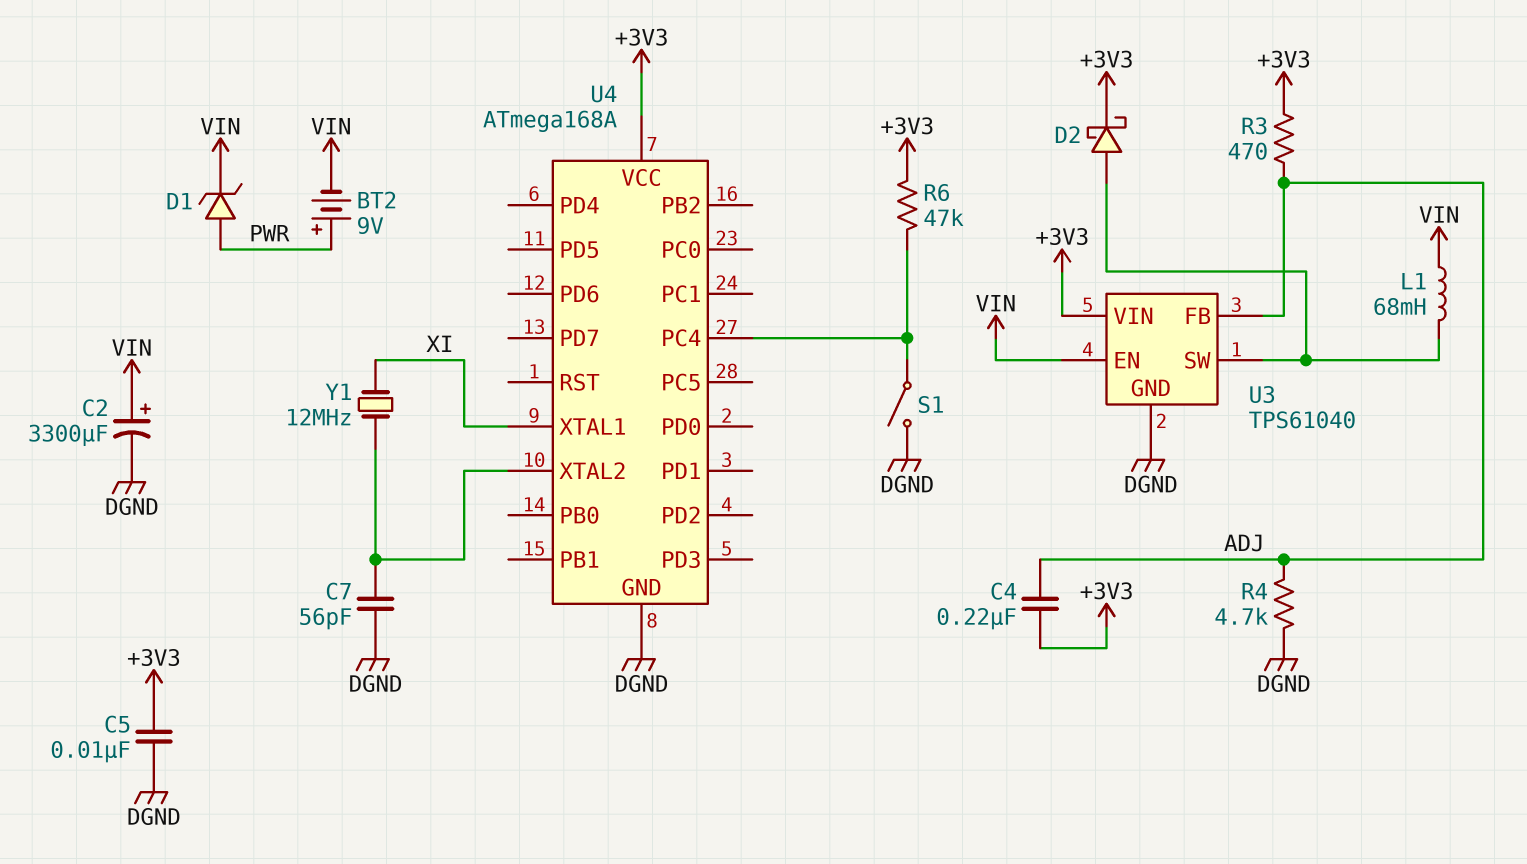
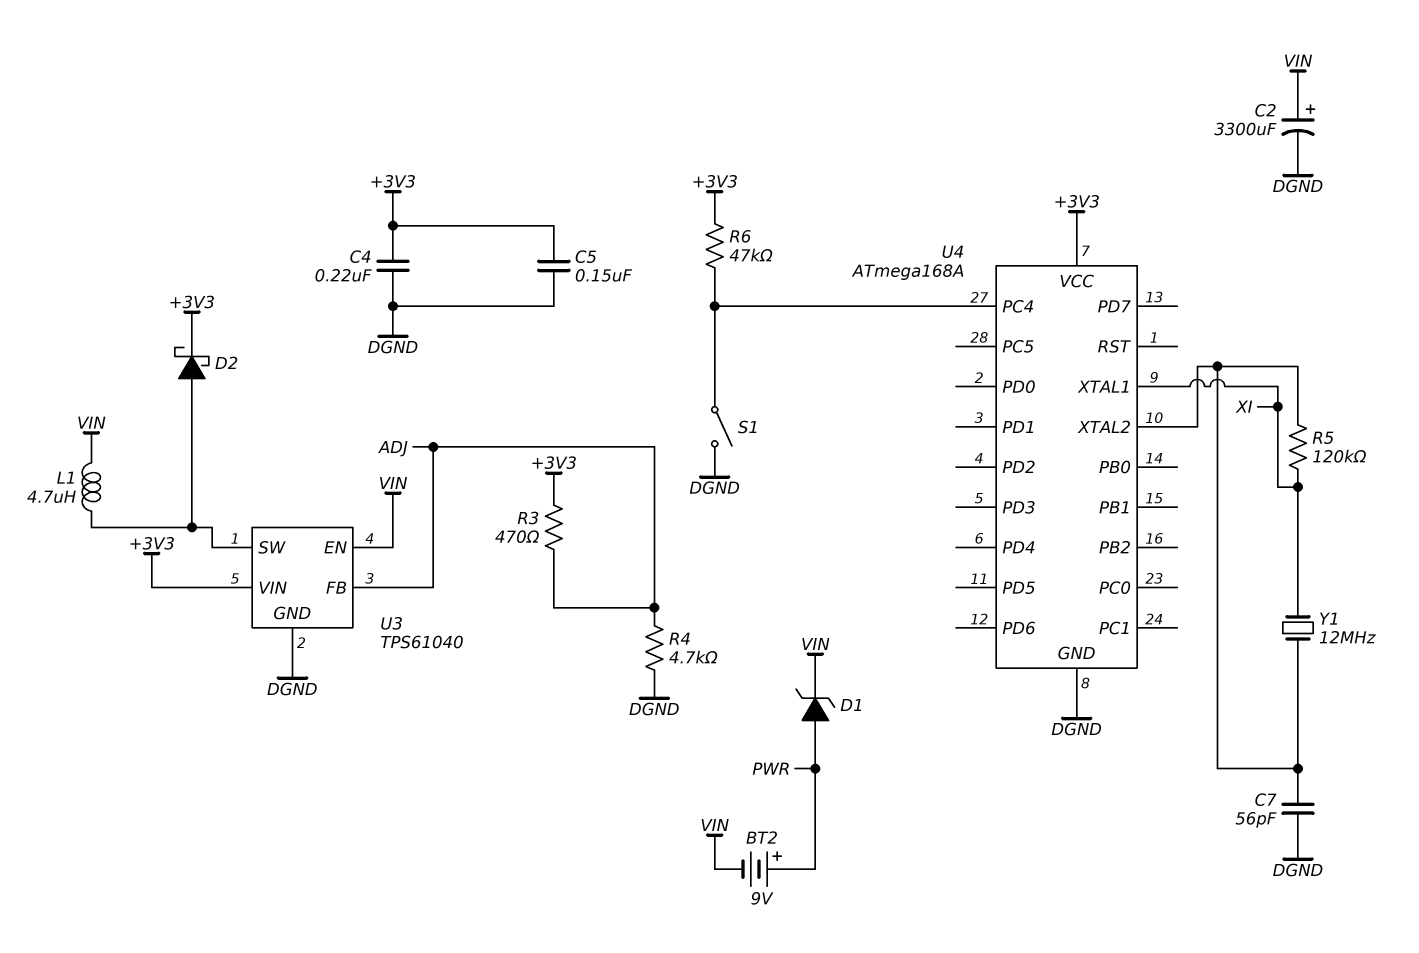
C4: 220nF (+3V3, ADJ) -> 220nF (+3V3, DGND)
C5: 10nF (+3V3, DGND) -> 150nF (+3V3, DGND)
L1: 68mH (U3/SW, VIN) -> 4.7uH (U3/SW, VIN)
R5: none -> 120k (U4/XTAL2, XI)

